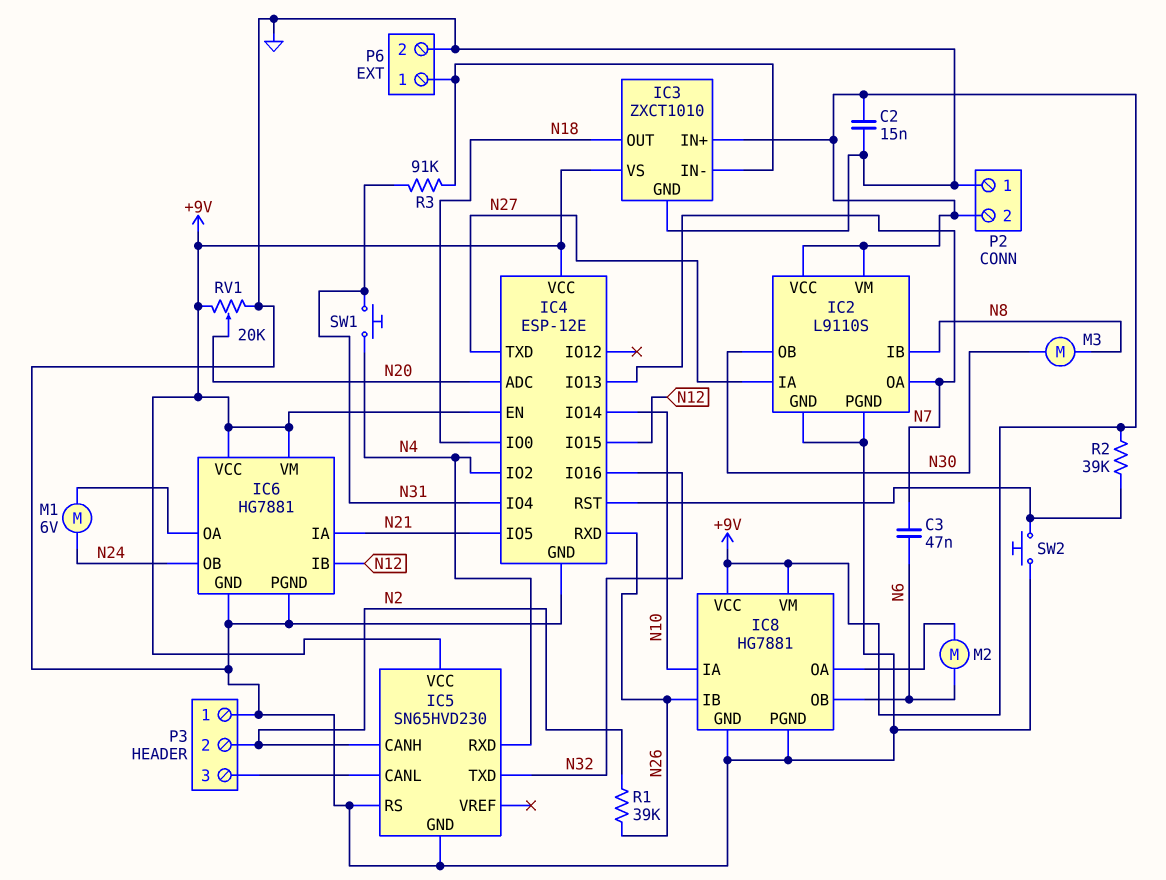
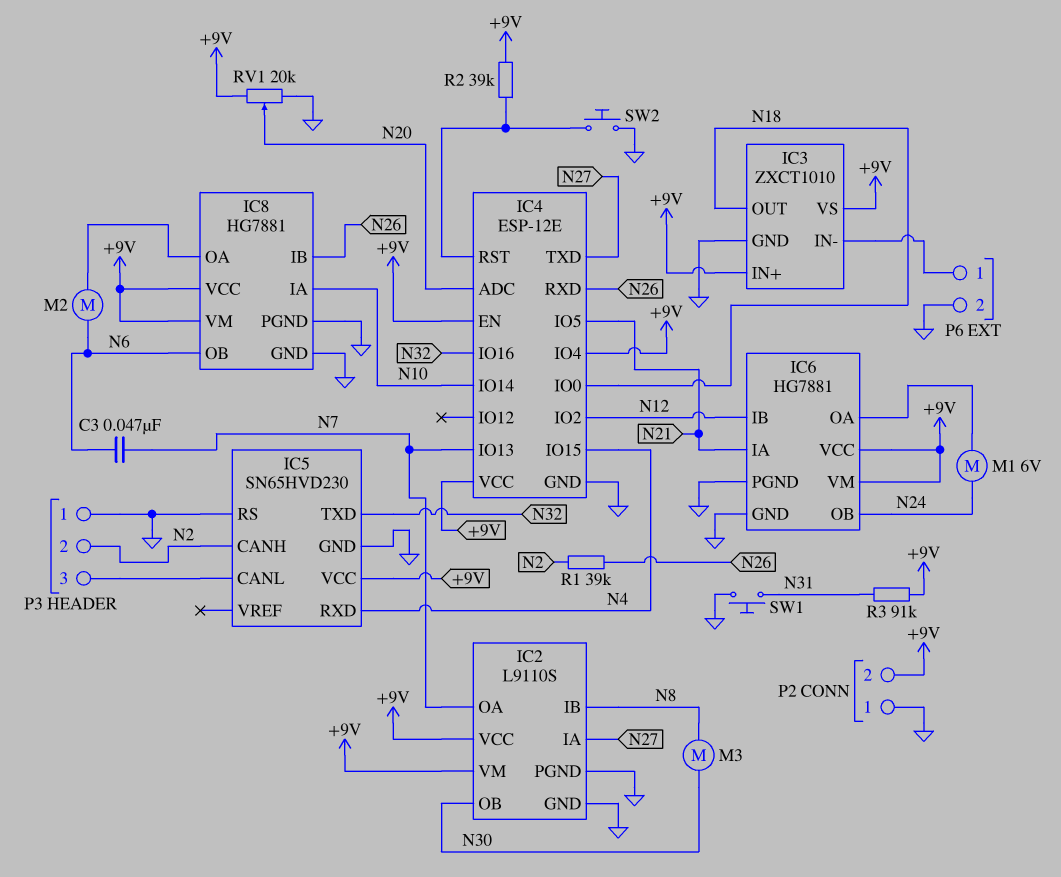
C2: 15nF (+9V, GND) -> none
IC4 pin IO2: N4 -> N12
IC4 pin IO4: N31 -> +9V
IC4 pin IO15: N12 -> N4
R3: 91k (IC3/IN-, N31) -> 91k (+9V, N31)
SW1: button (N4, N31) -> button (GND, N31)

